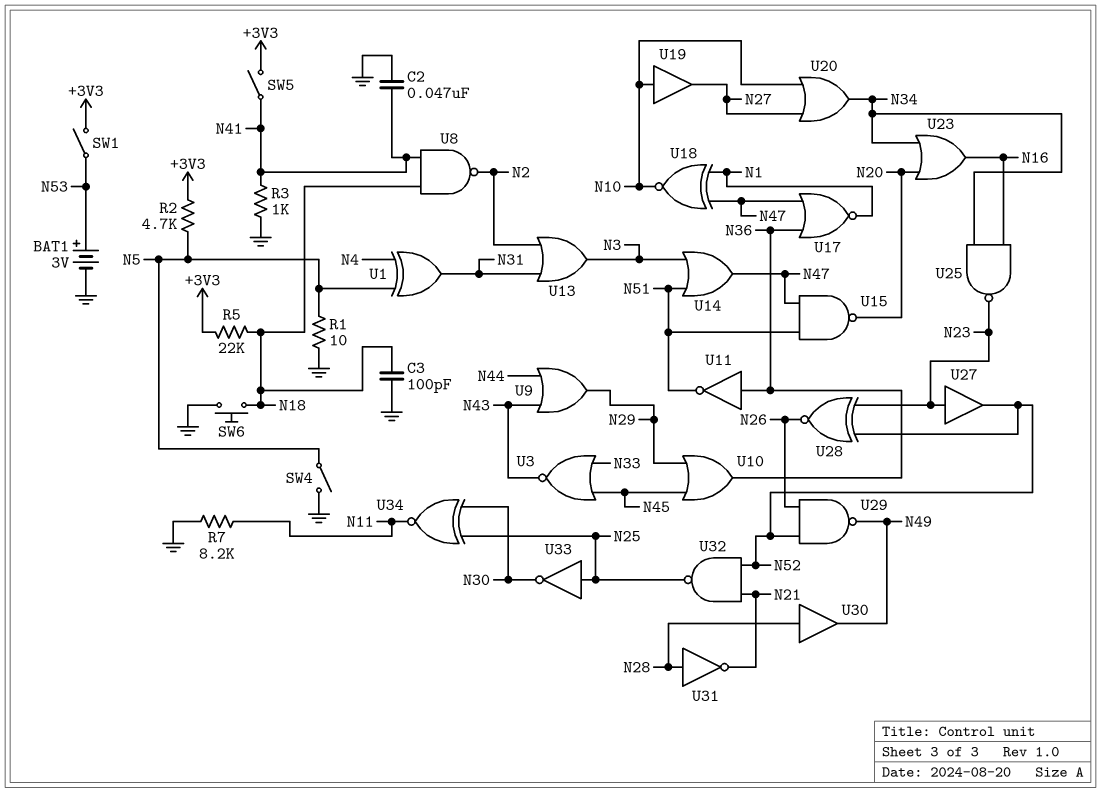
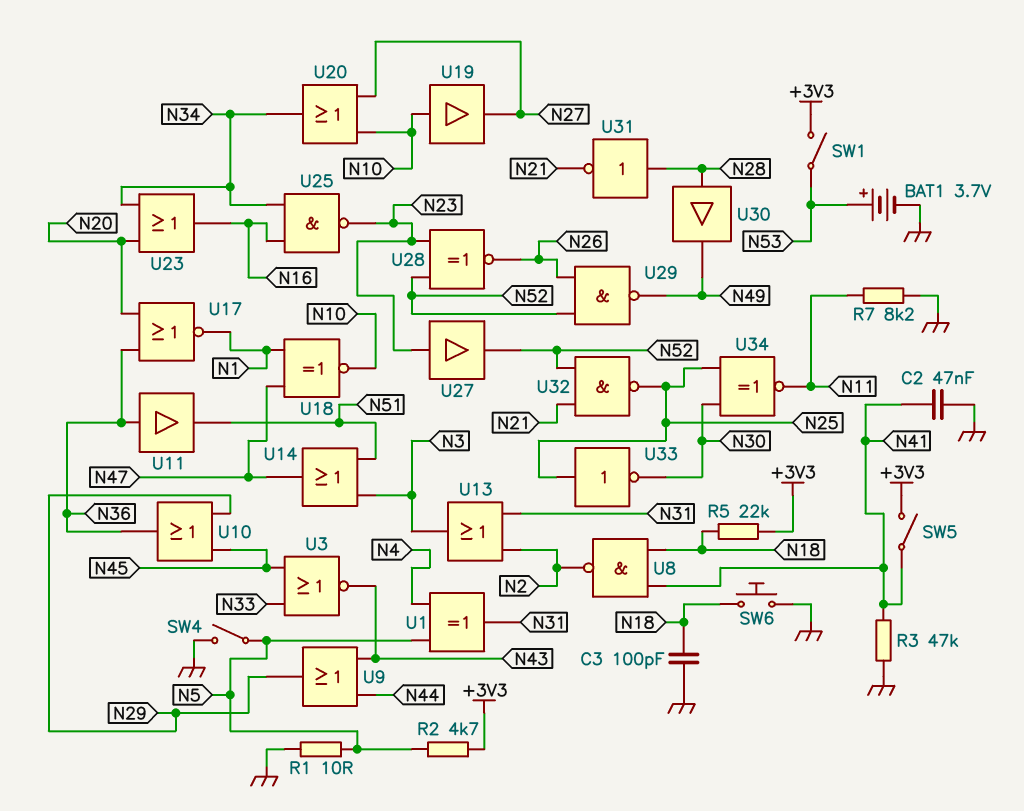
BAT1: 3V (plus N53, minus GND) -> 3.7V (plus N53, minus GND)
R3: 1k (GND, N41) -> 47k (GND, N41)
U11: NOT (in N36, out N51) -> buffer (in N36, out N51)
U15: NAND (in N47, in N51, out N20) -> none
U17: NOR (in N36, in N47, out N1) -> NOR (in N20, in N36, out N1)

